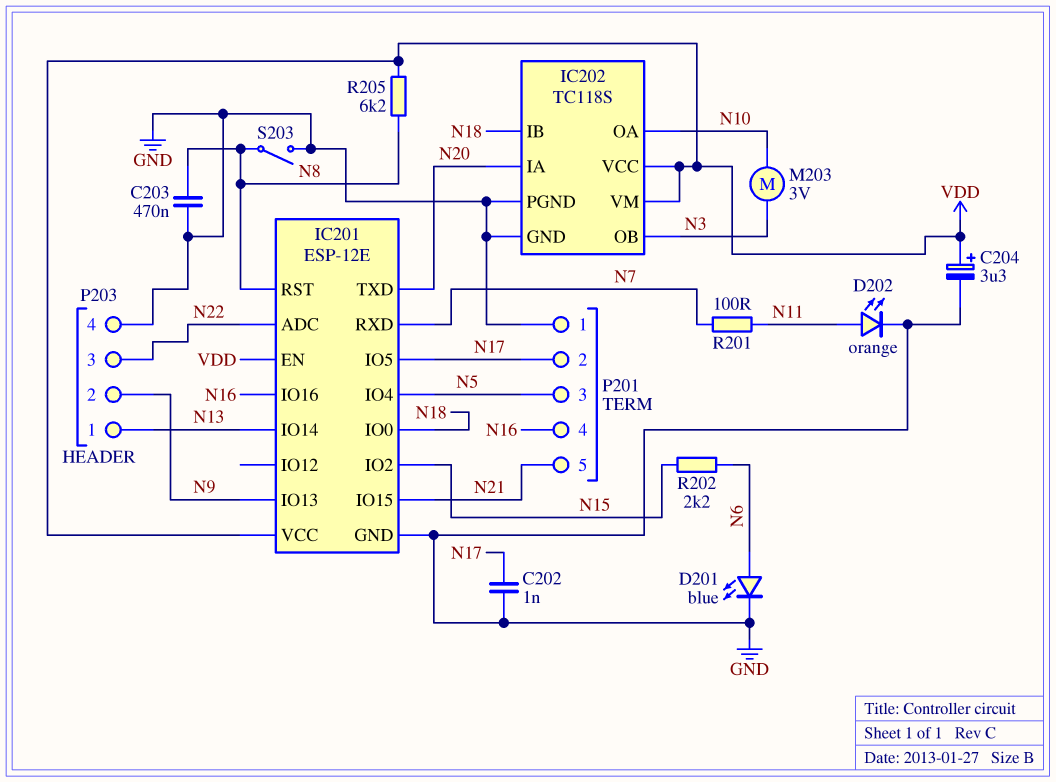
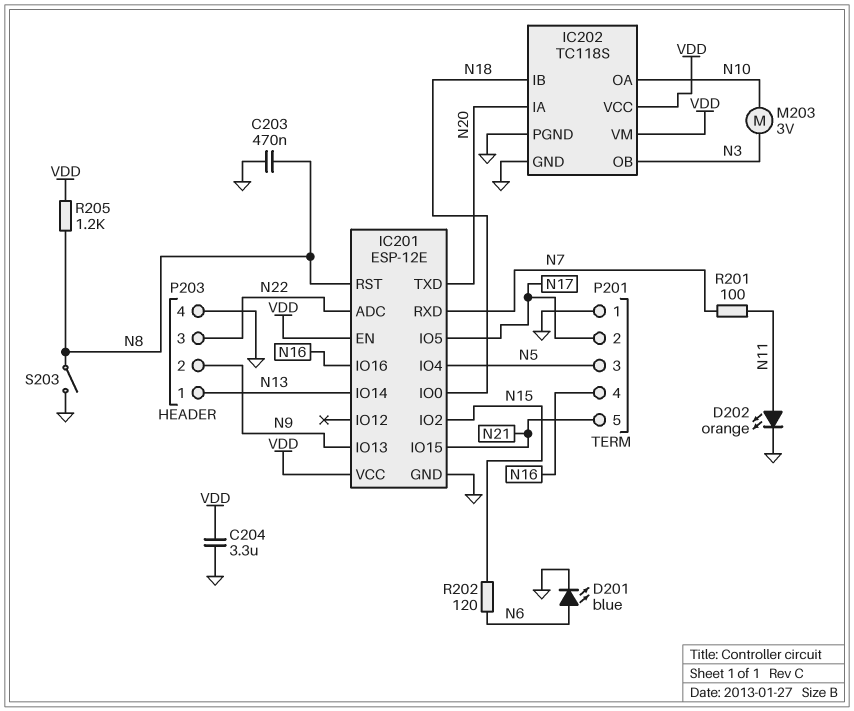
C202: 1nF (GND, N17) -> none
C204: 3.3uF (plus VDD, minus GND) -> 3.3uF (GND, VDD)
R202: 2.2k (N6, N15) -> 120 (N6, N15)
R205: 6.2k (N8, VDD) -> 1.2k (N8, VDD)

